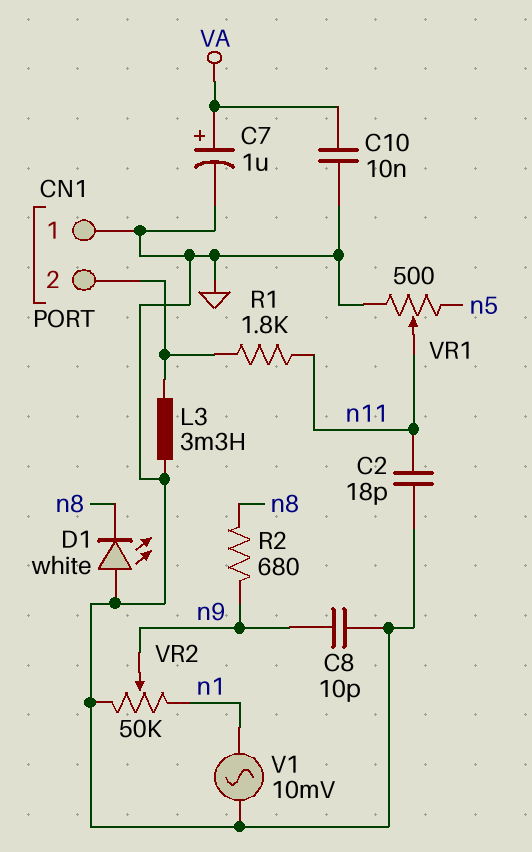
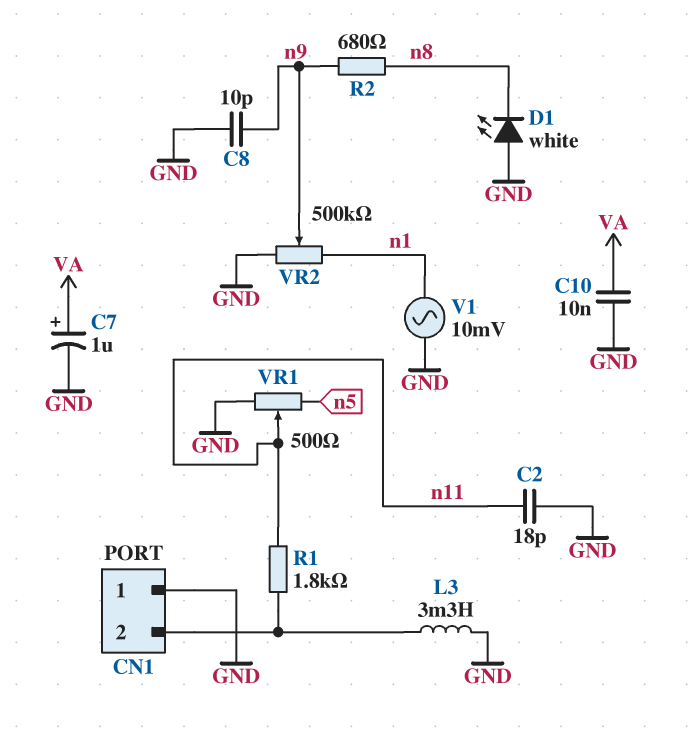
VR2: 50k (GND, n1, wiper n9) -> 500k (GND, n1, wiper n9)

